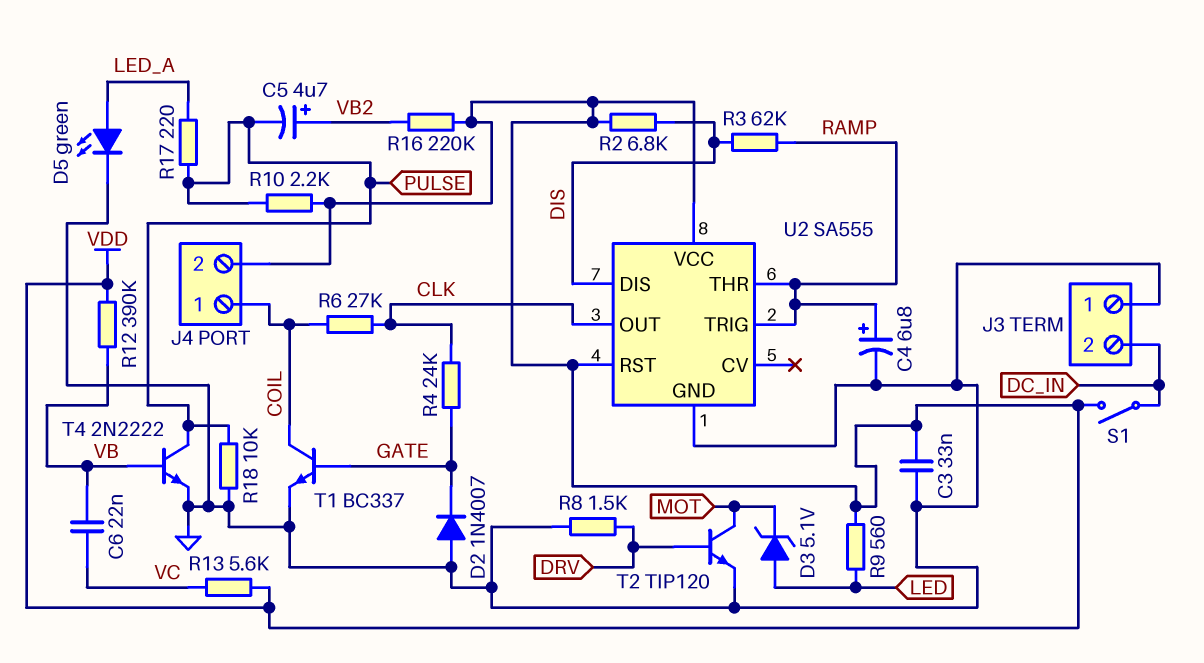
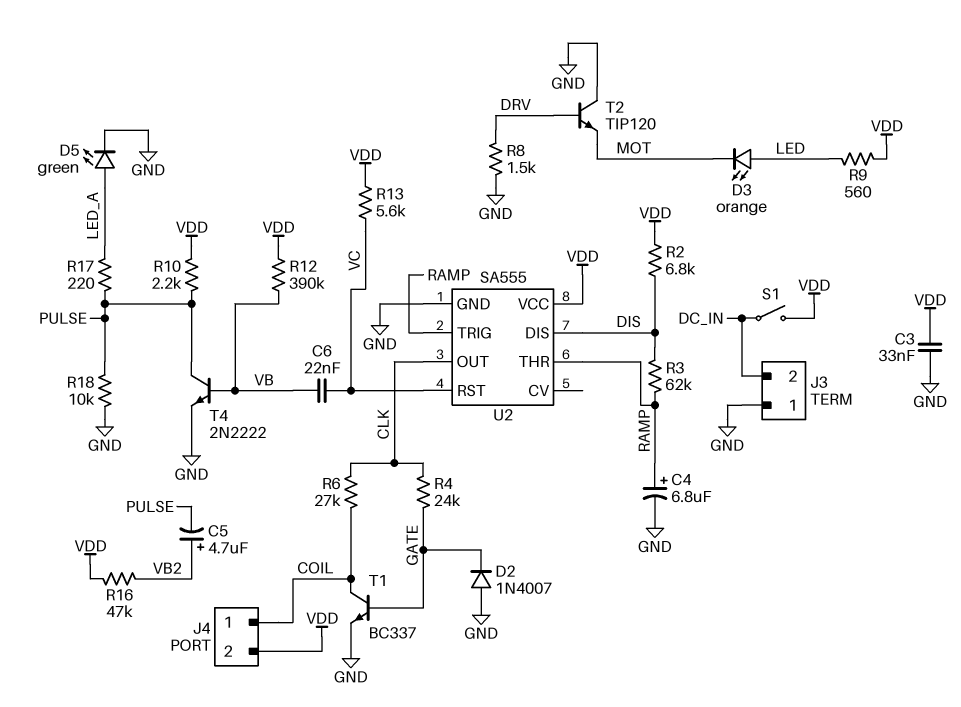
D3: zener 5.1V (A LED, K MOT) -> LED orange (A LED, K MOT)
R16: 220k (VB2, VDD) -> 47k (VB2, VDD)
T2: NPN TIP120 (B DRV, C MOT, E GND) -> NPN TIP120 (B DRV, C GND, E MOT)
U2 pin RST: VDD -> VC

